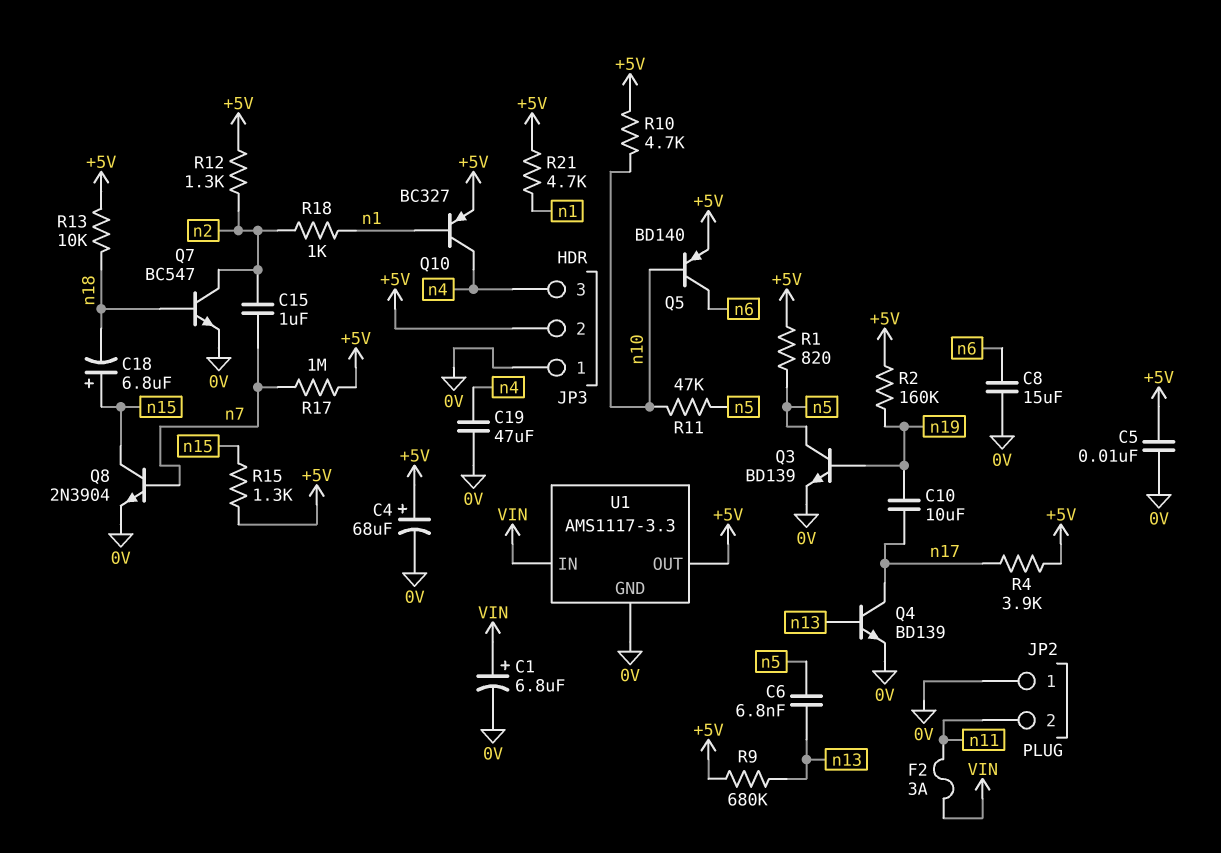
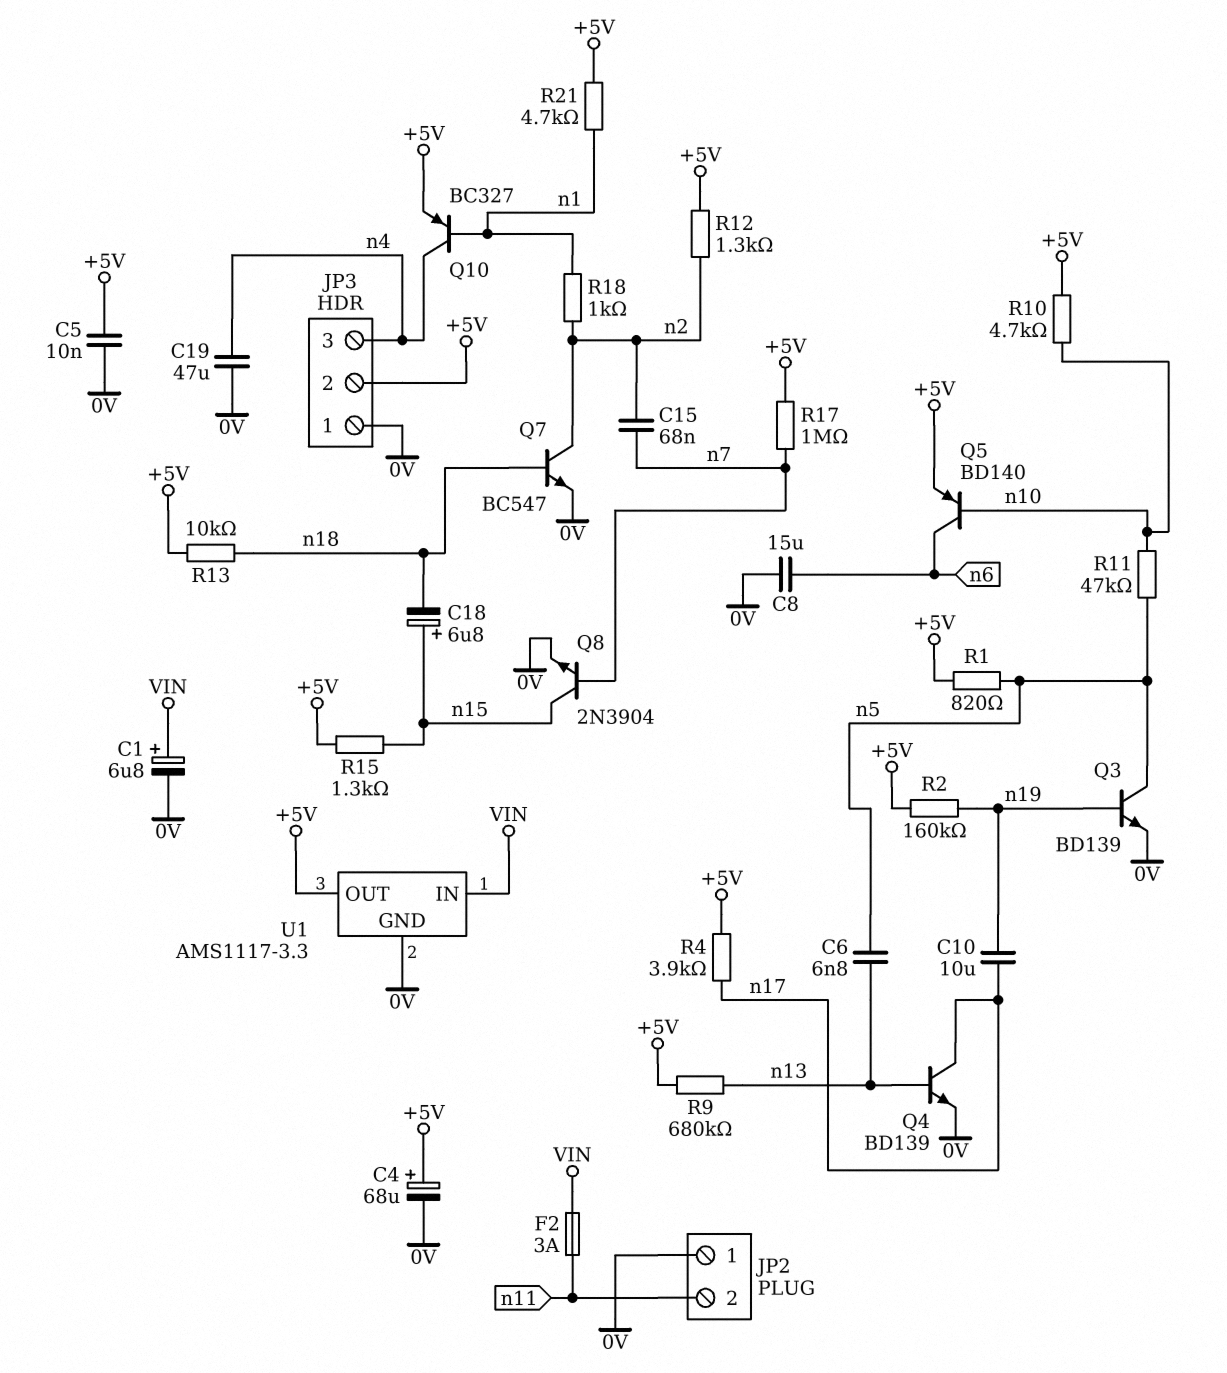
C15: 1uF (n2, n7) -> 68nF (n2, n7)

